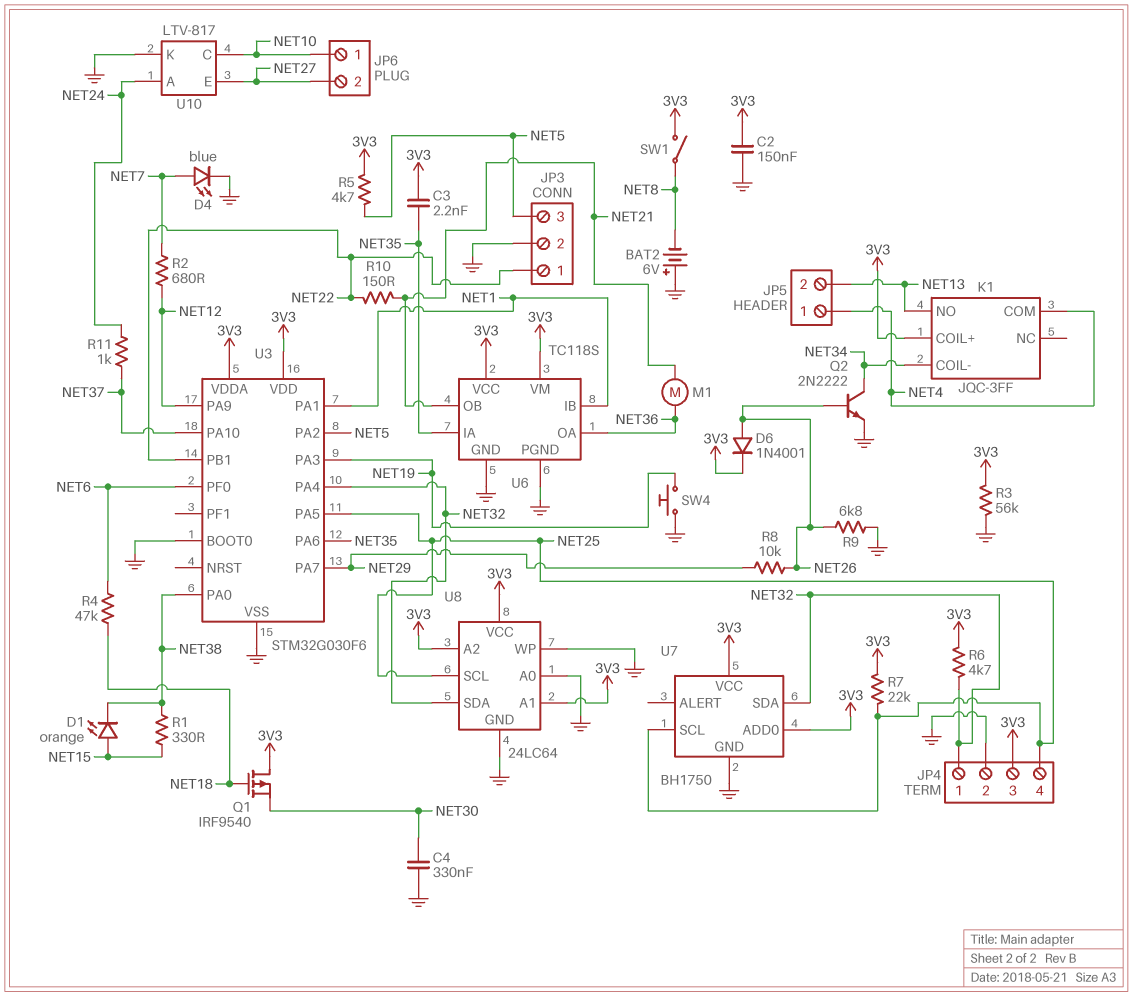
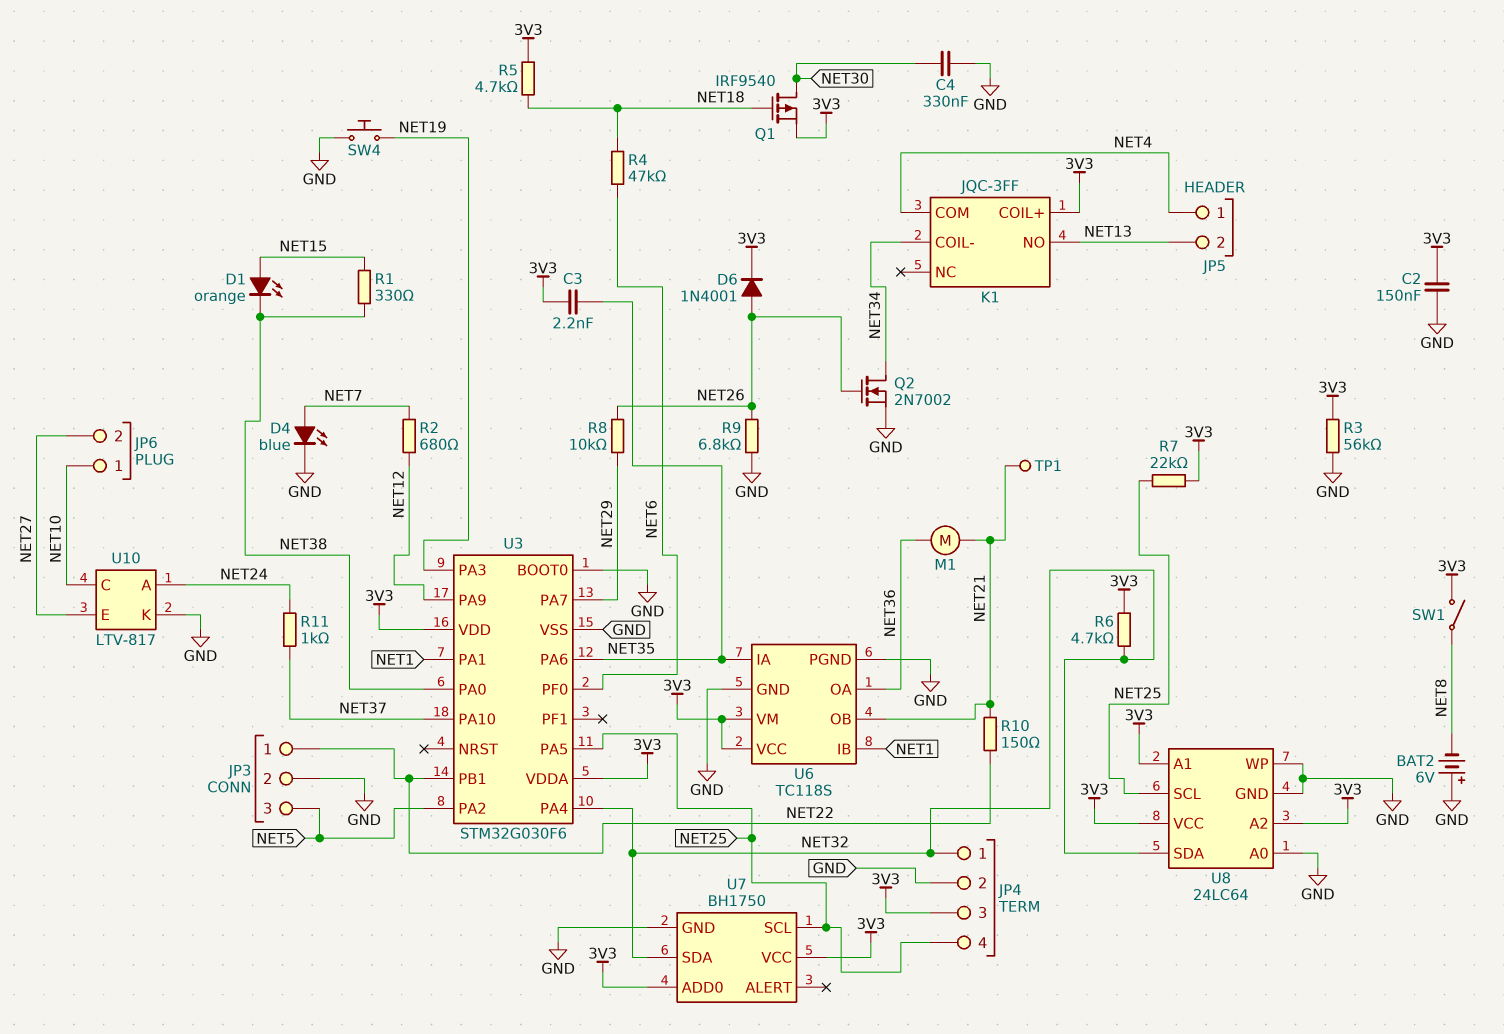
Q1: PMOS IRF9540 (G NET18, D 3V3, S NET30) -> PMOS IRF9540 (G NET18, D NET30, S 3V3)
Q2: NPN 2N2222 (B NET26, C NET34, E GND) -> NMOS 2N7002 (G NET26, D NET34, S GND)
R5: 4.7k (3V3, NET5) -> 4.7k (3V3, NET18)
TP1: none -> test point (NET21)

